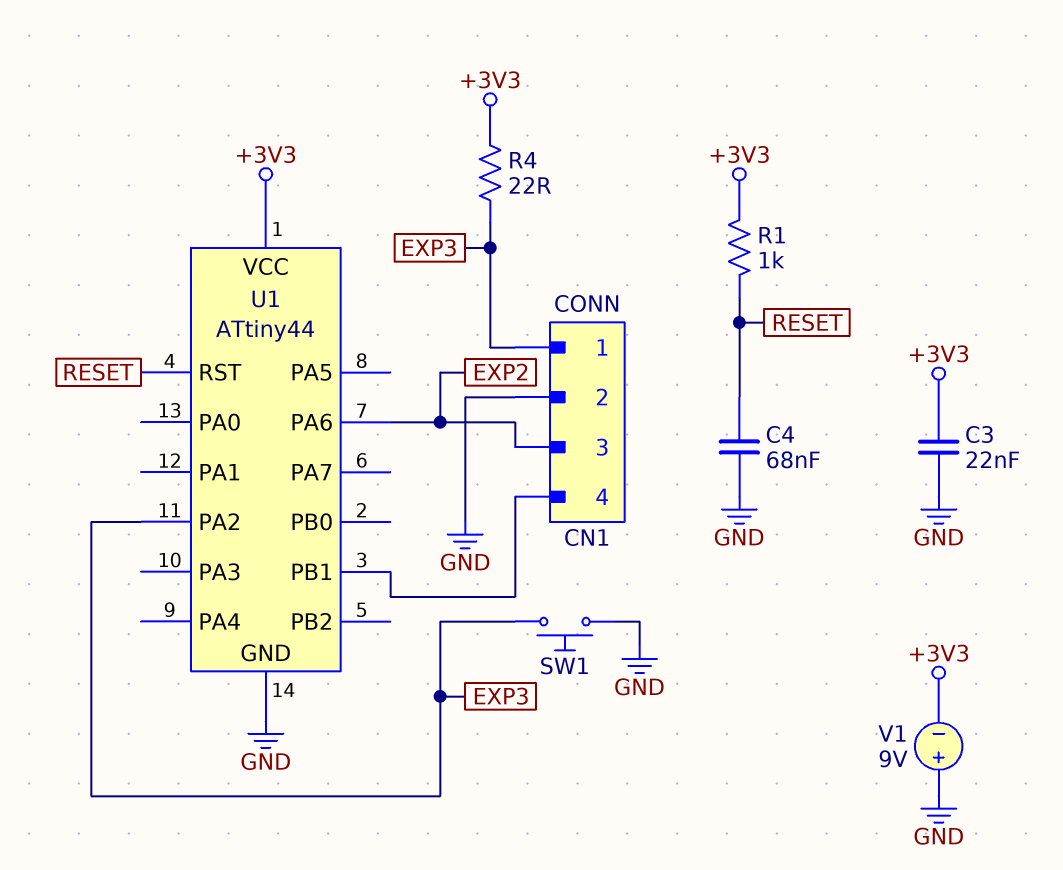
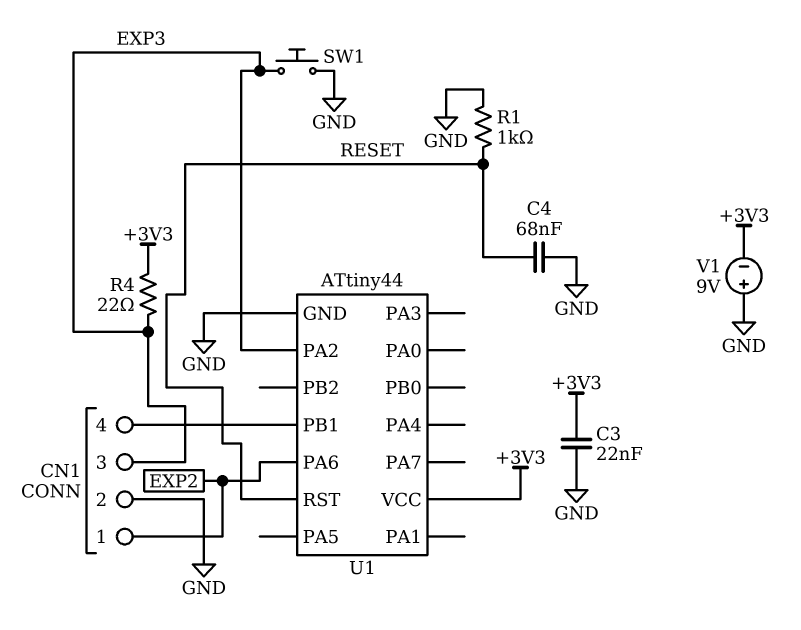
CN1 pin 1: EXP3 -> EXP2
CN1 pin 3: EXP2 -> EXP3
R1: 1k (+3V3, RESET) -> 1k (GND, RESET)

